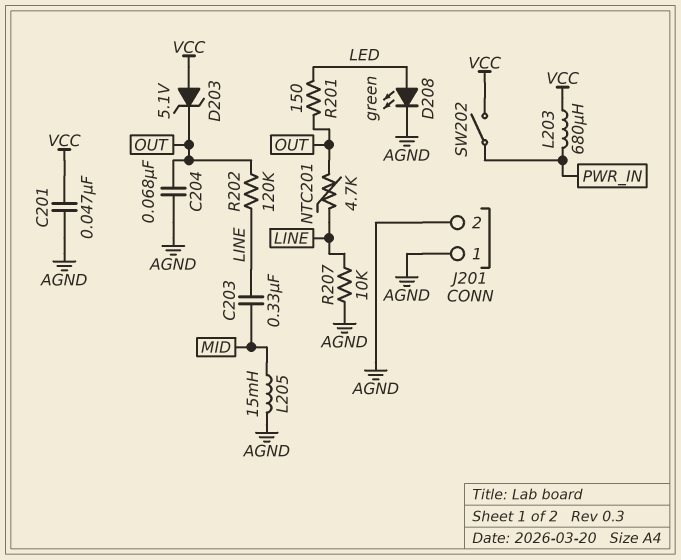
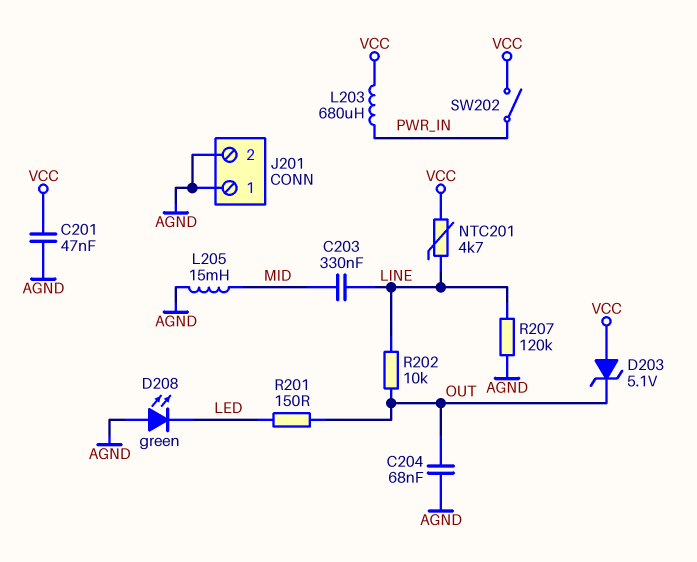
D208: LED green (A LED, K AGND) -> LED green (A AGND, K LED)
NTC201: 4.7k (LINE, OUT) -> 4.7k (LINE, VCC)
R202: 120k (LINE, OUT) -> 10k (LINE, OUT)
R207: 10k (AGND, LINE) -> 120k (AGND, LINE)

